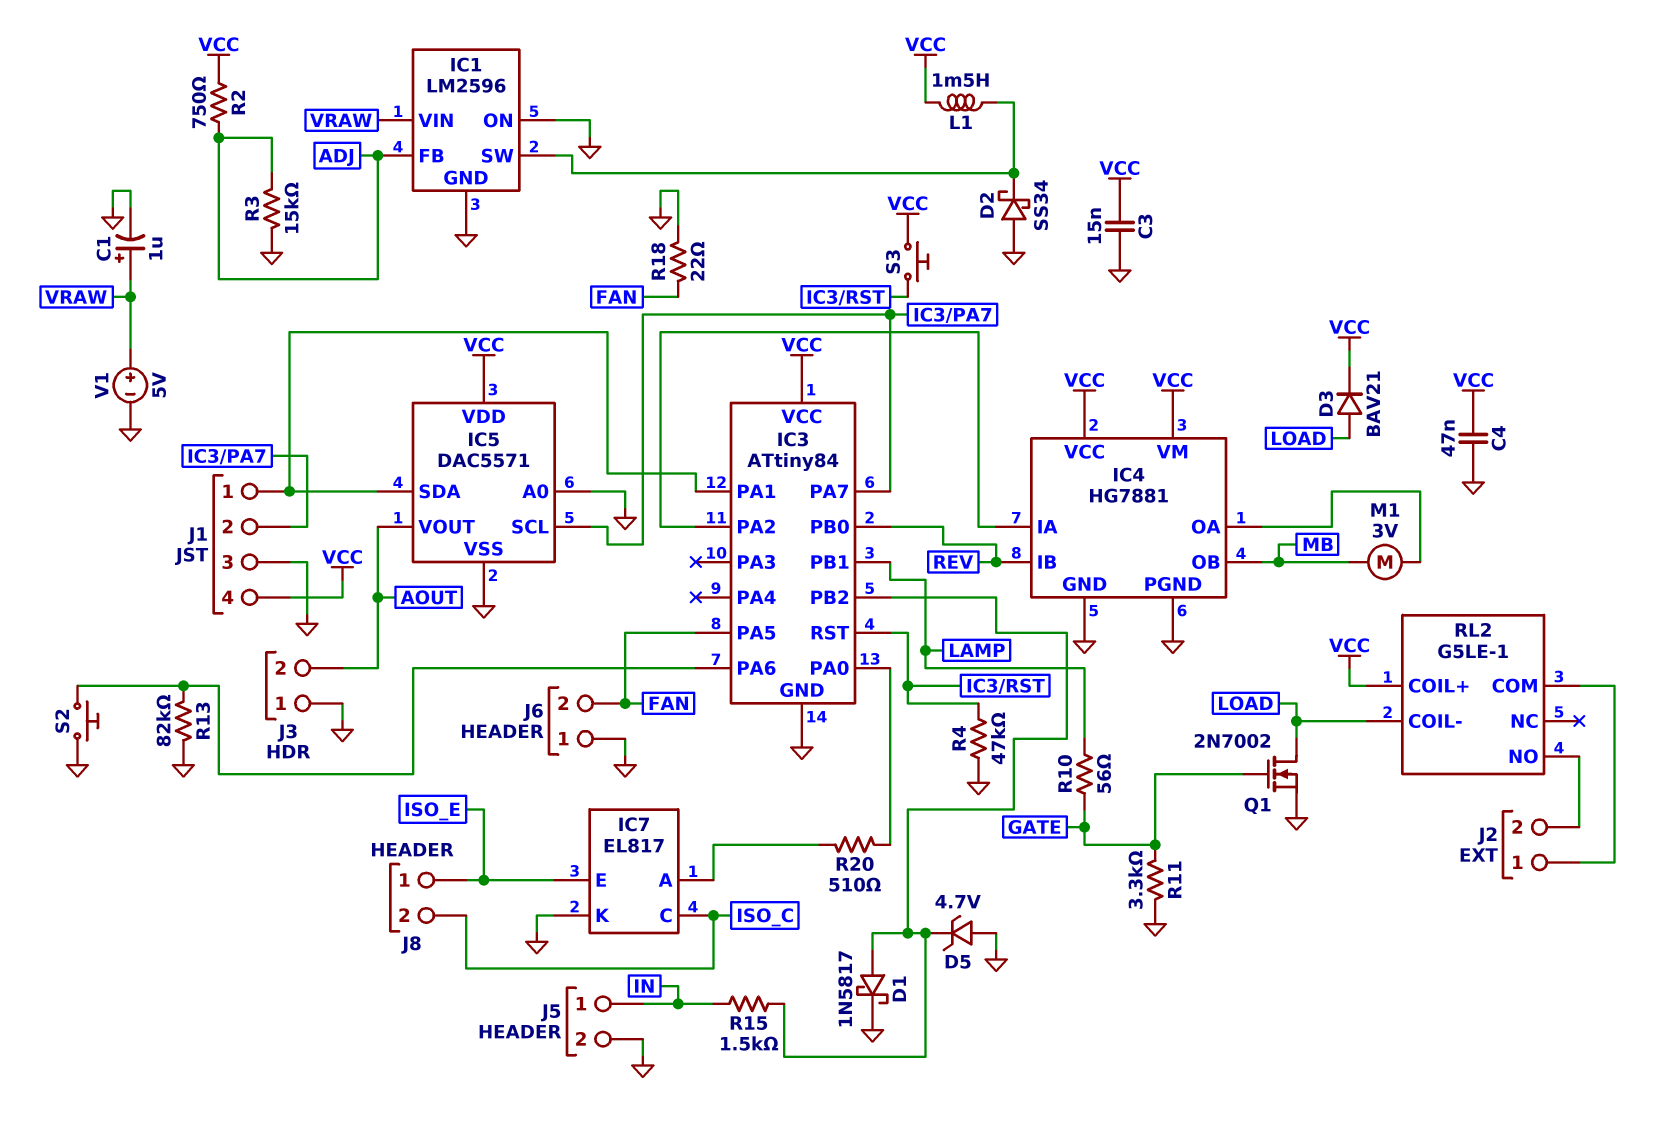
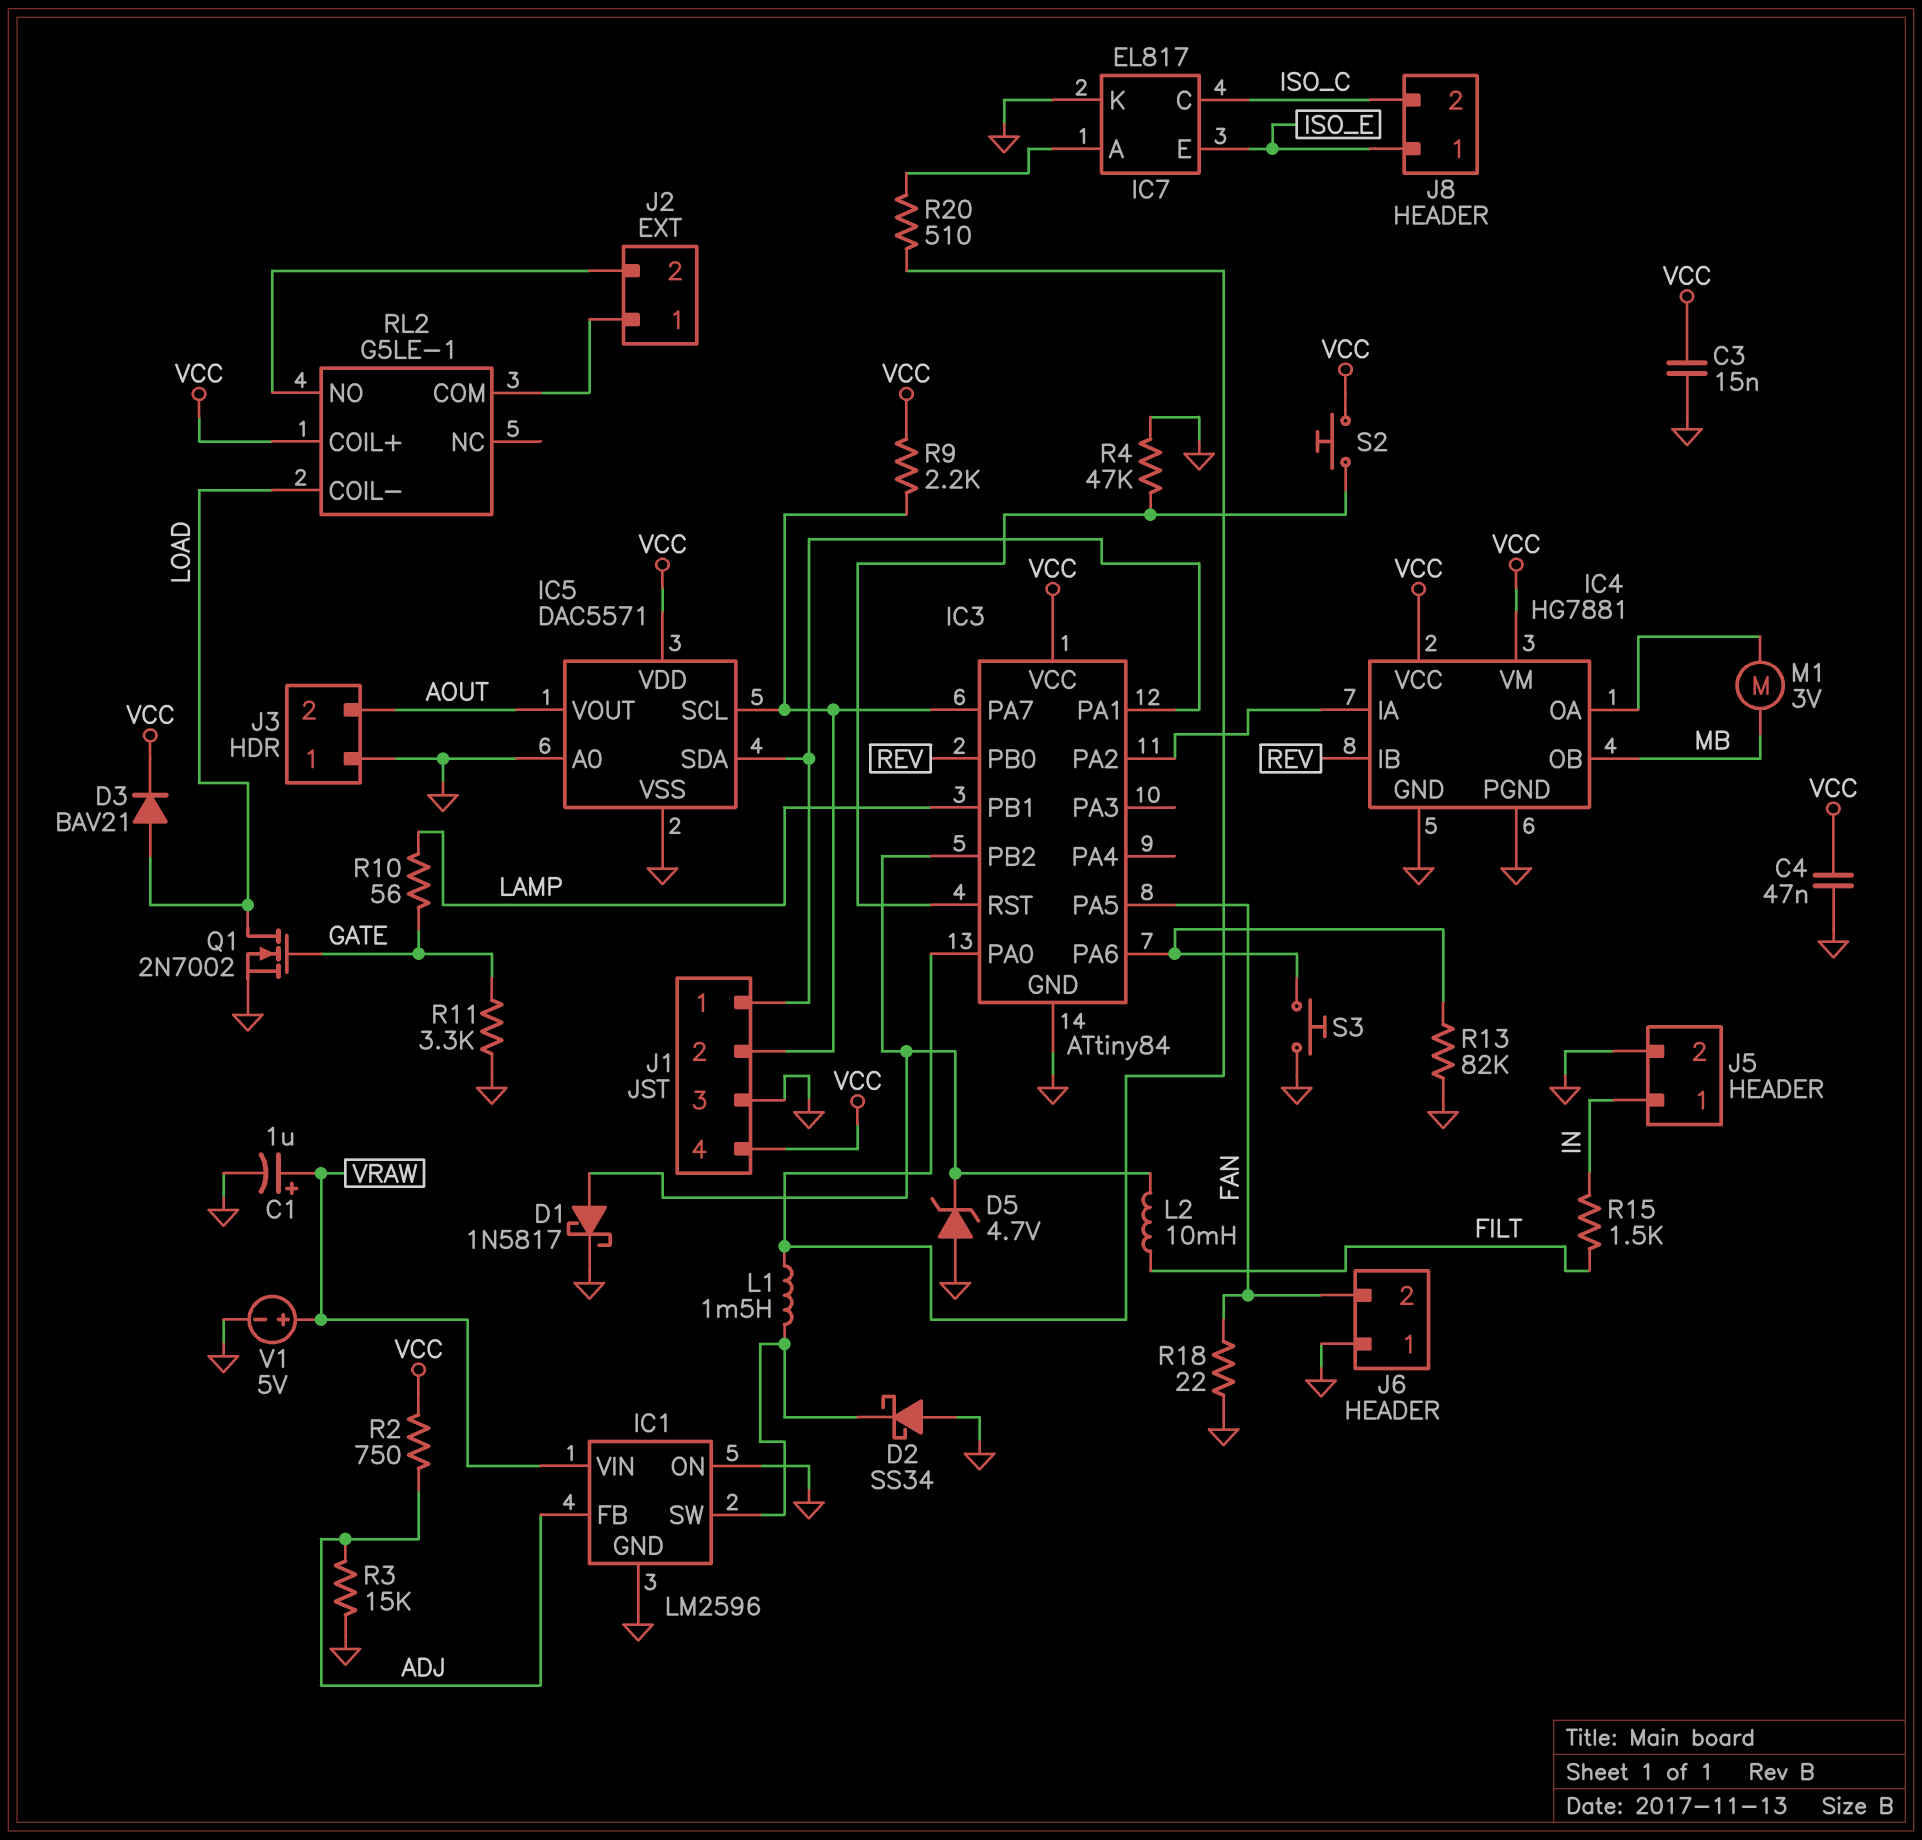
L1: 1.5mH (IC1/SW, VCC) -> 1.5mH (IC1/SW, IC3/PA0)
L2: none -> 10mH (FILT, IC3/PB2)
R9: none -> 2.2k (IC3/PA7, VCC)
R15: 1.5k (IC3/PB2, IN) -> 1.5k (FILT, IN)
S2: button (GND, IC3/PA6) -> button (IC3/RST, VCC)
S3: button (IC3/RST, VCC) -> button (GND, IC3/PA6)

